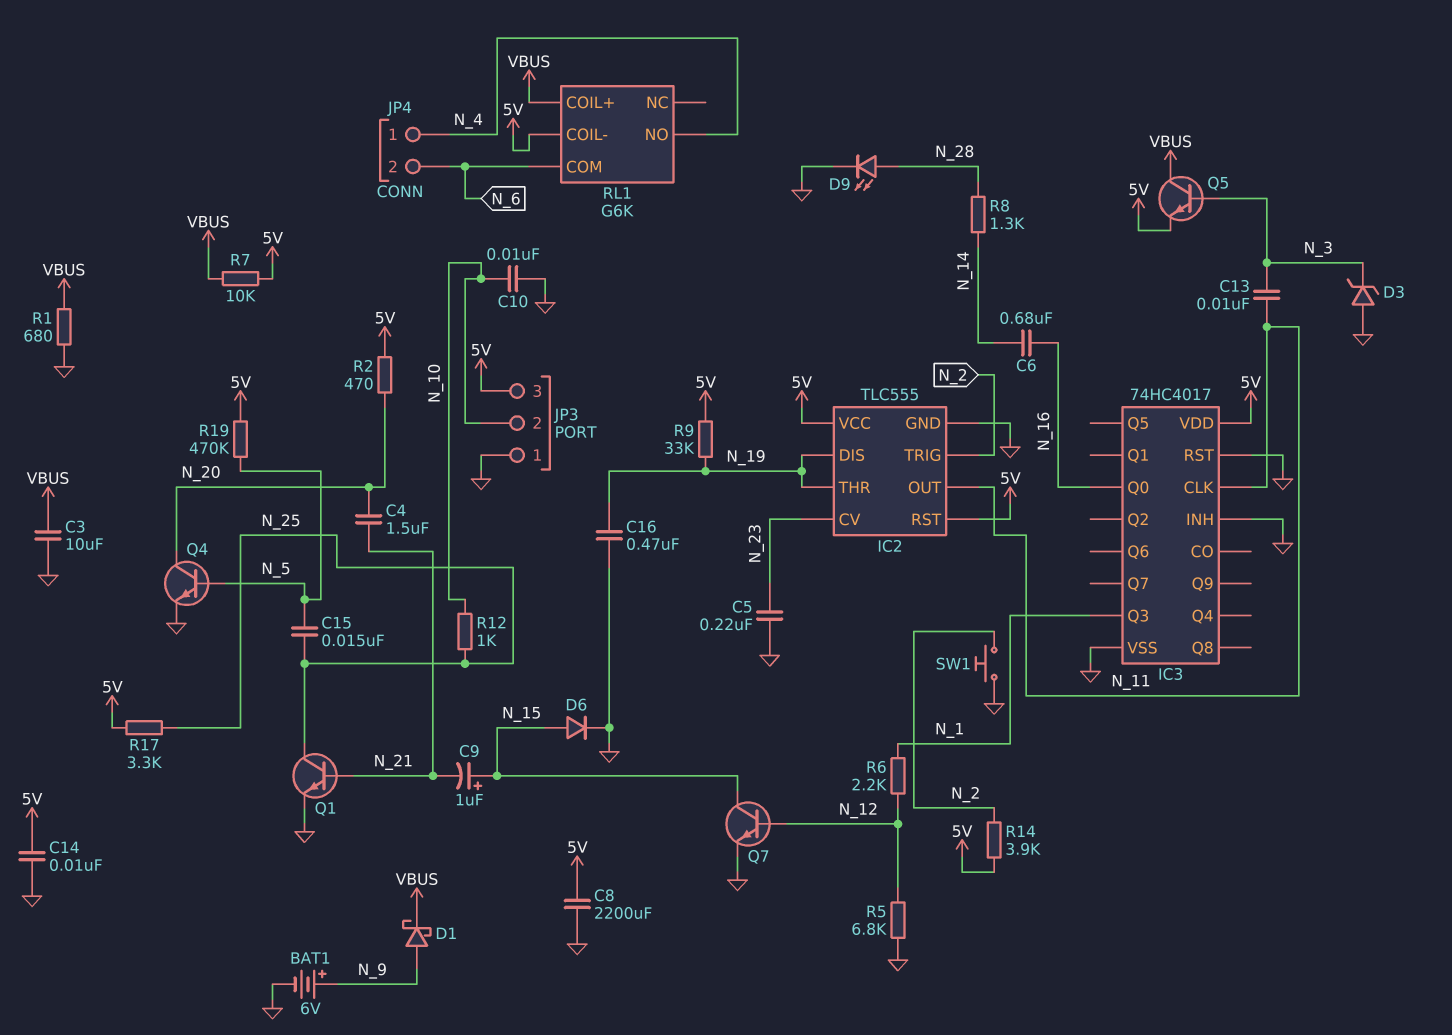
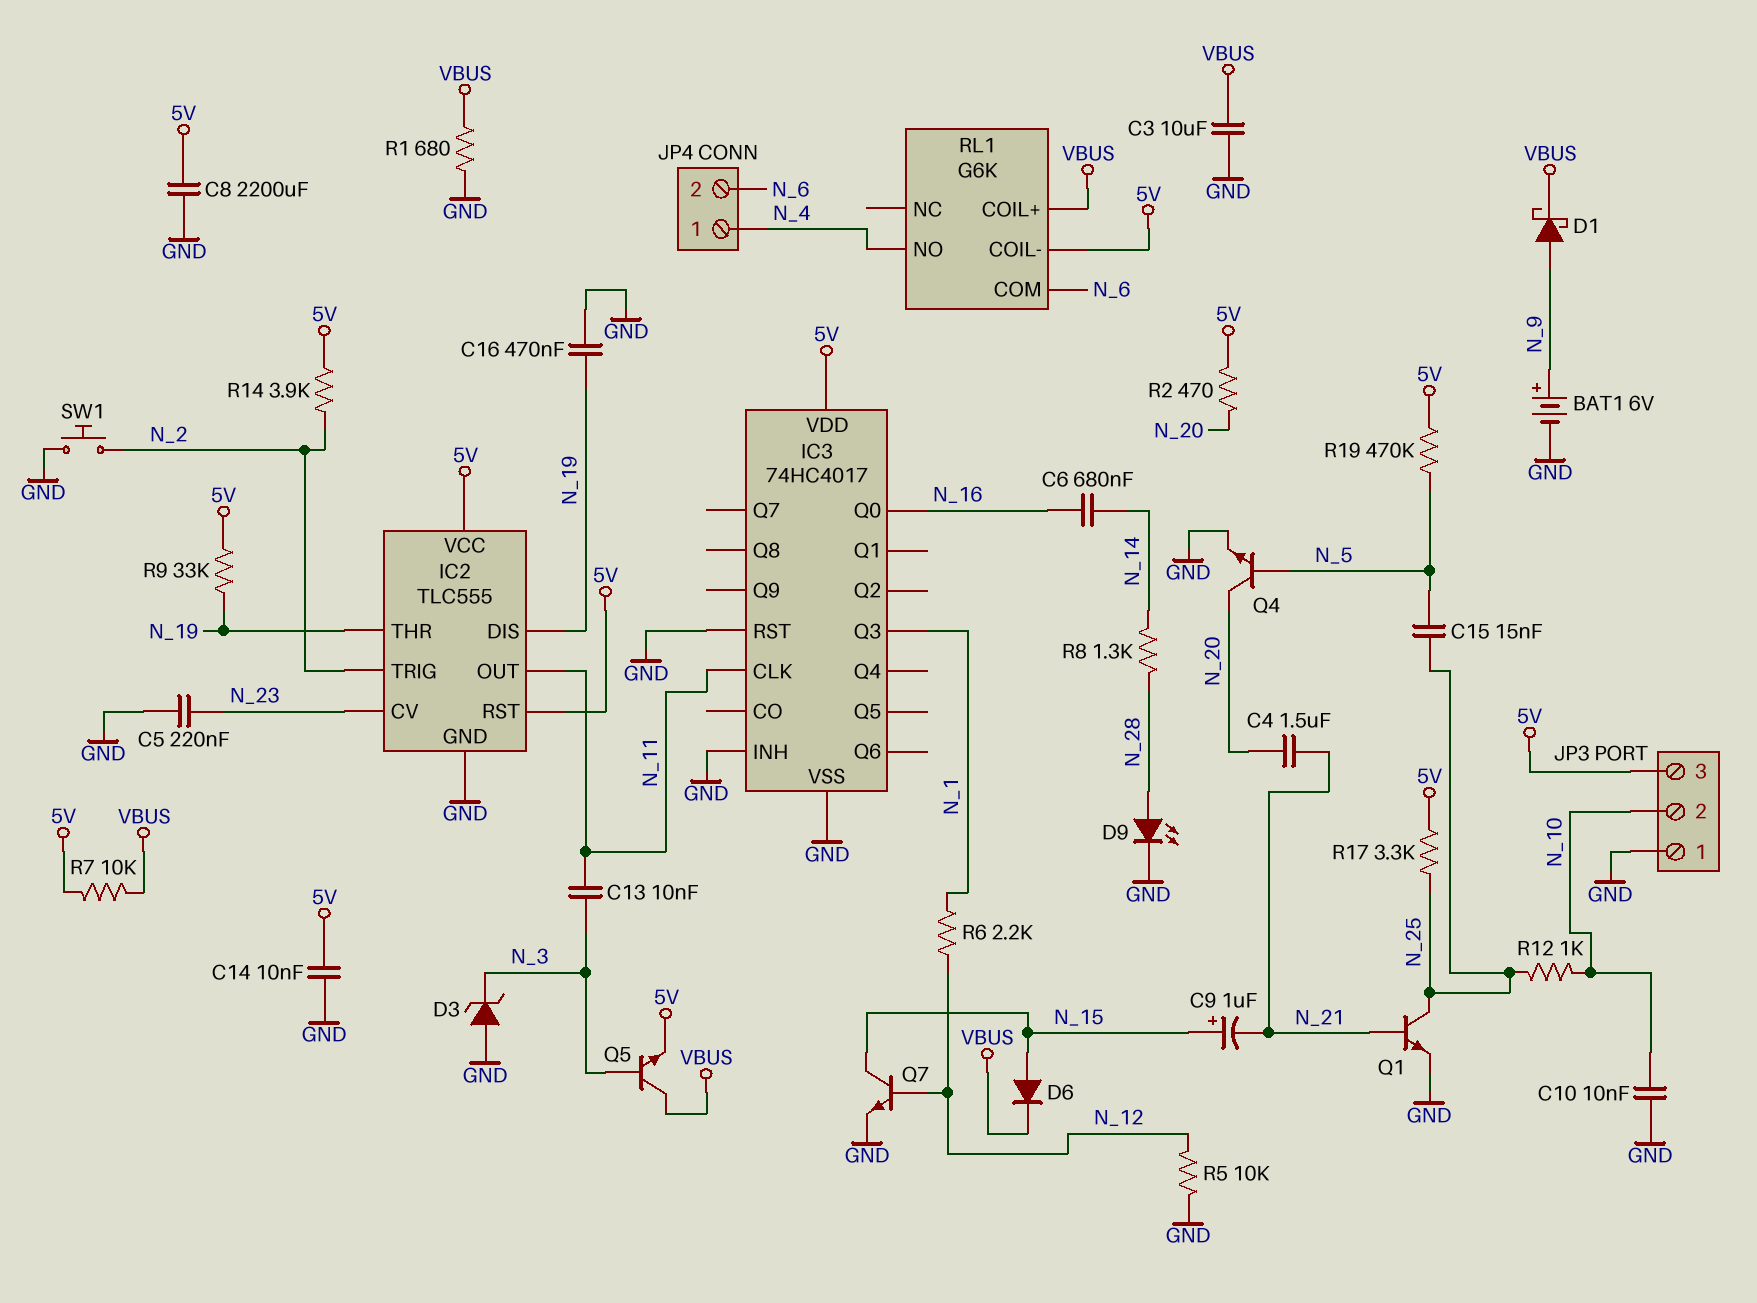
D6: diode (A N_15, K GND) -> diode (A N_15, K VBUS)
R5: 6.8k (GND, N_12) -> 10k (GND, N_12)

